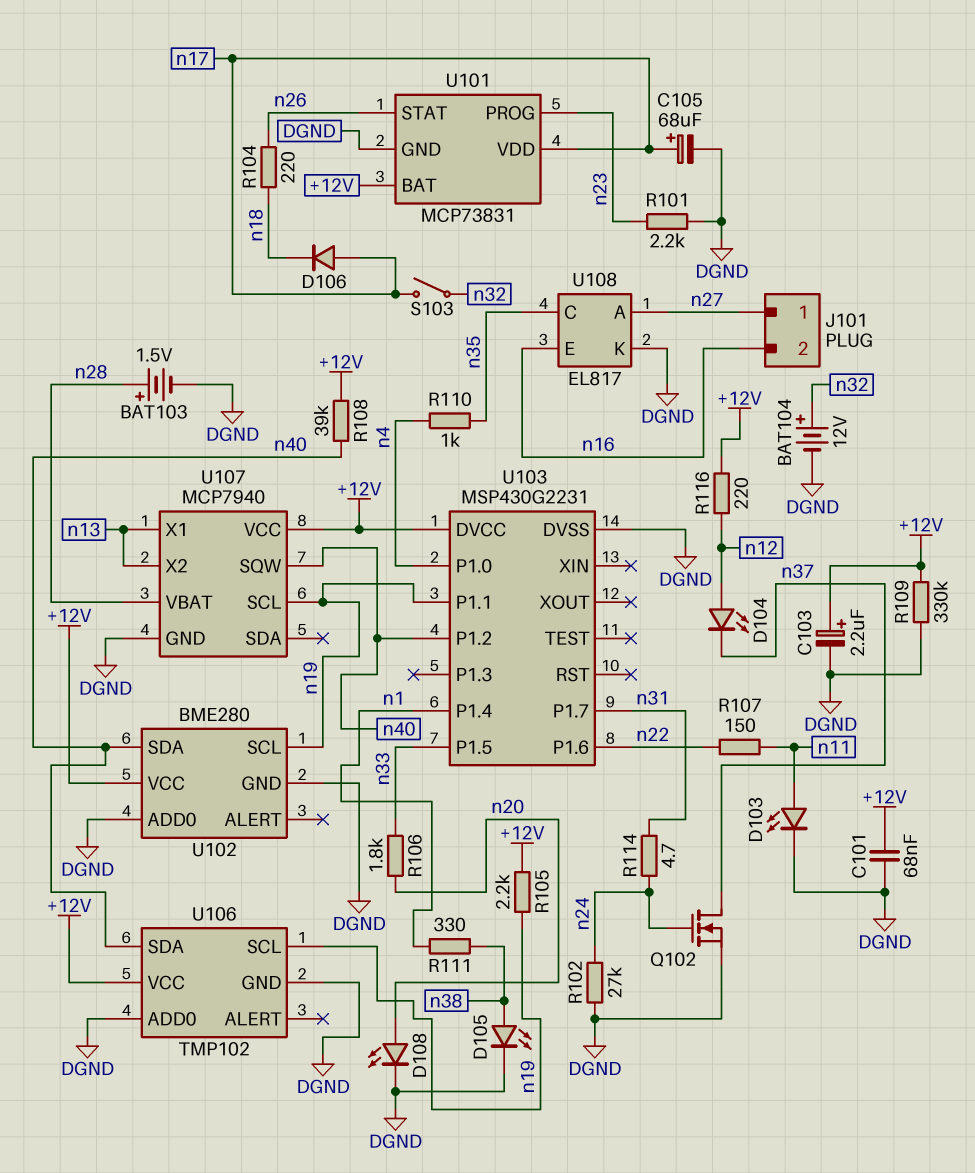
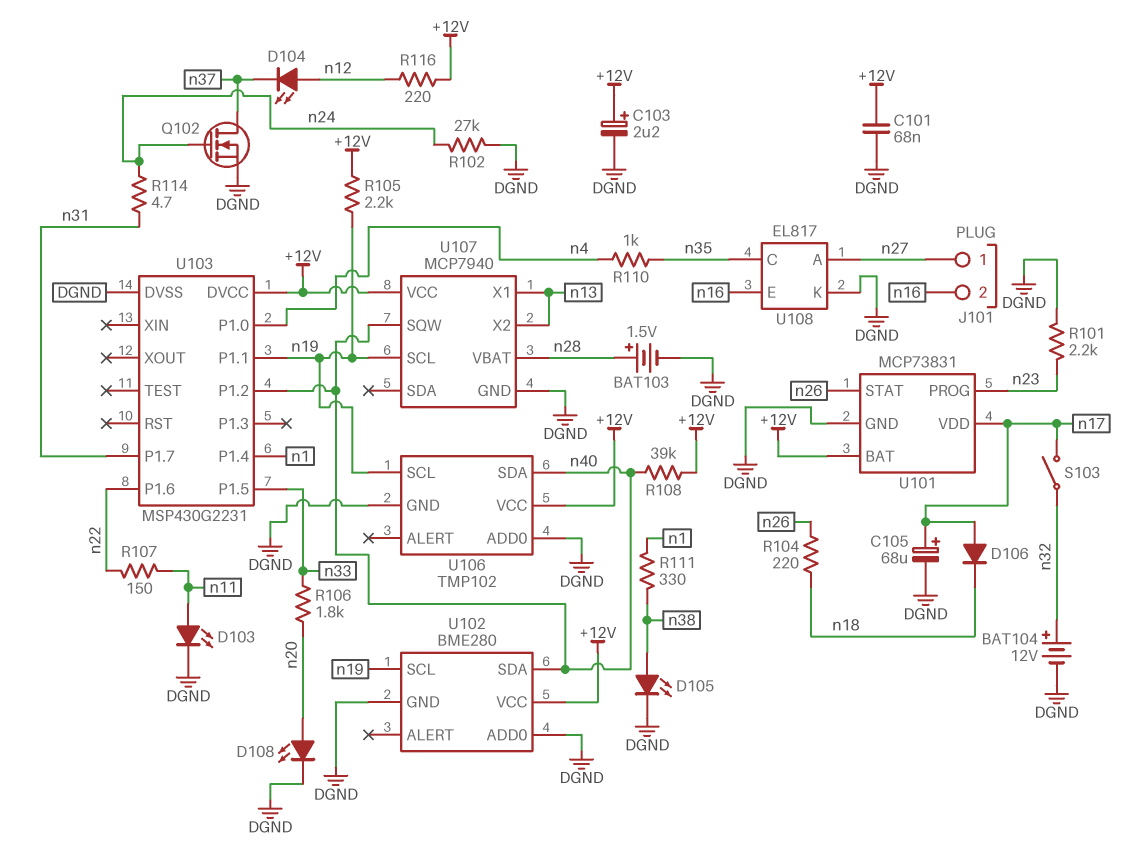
R109: 330k (+12V, DGND) -> none

